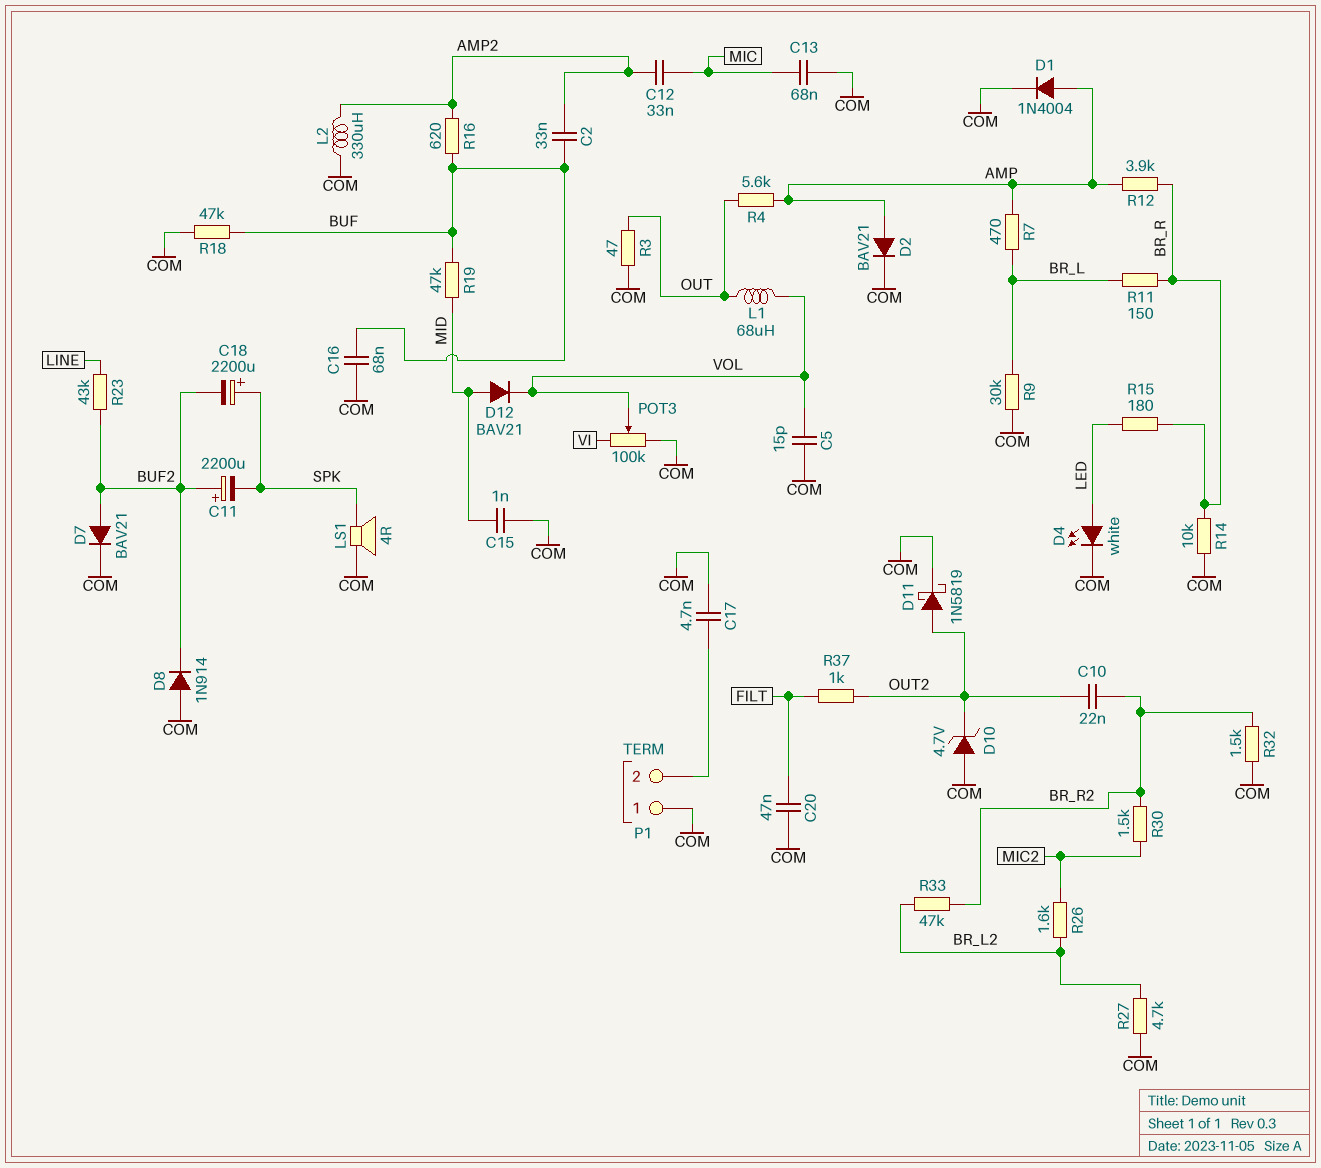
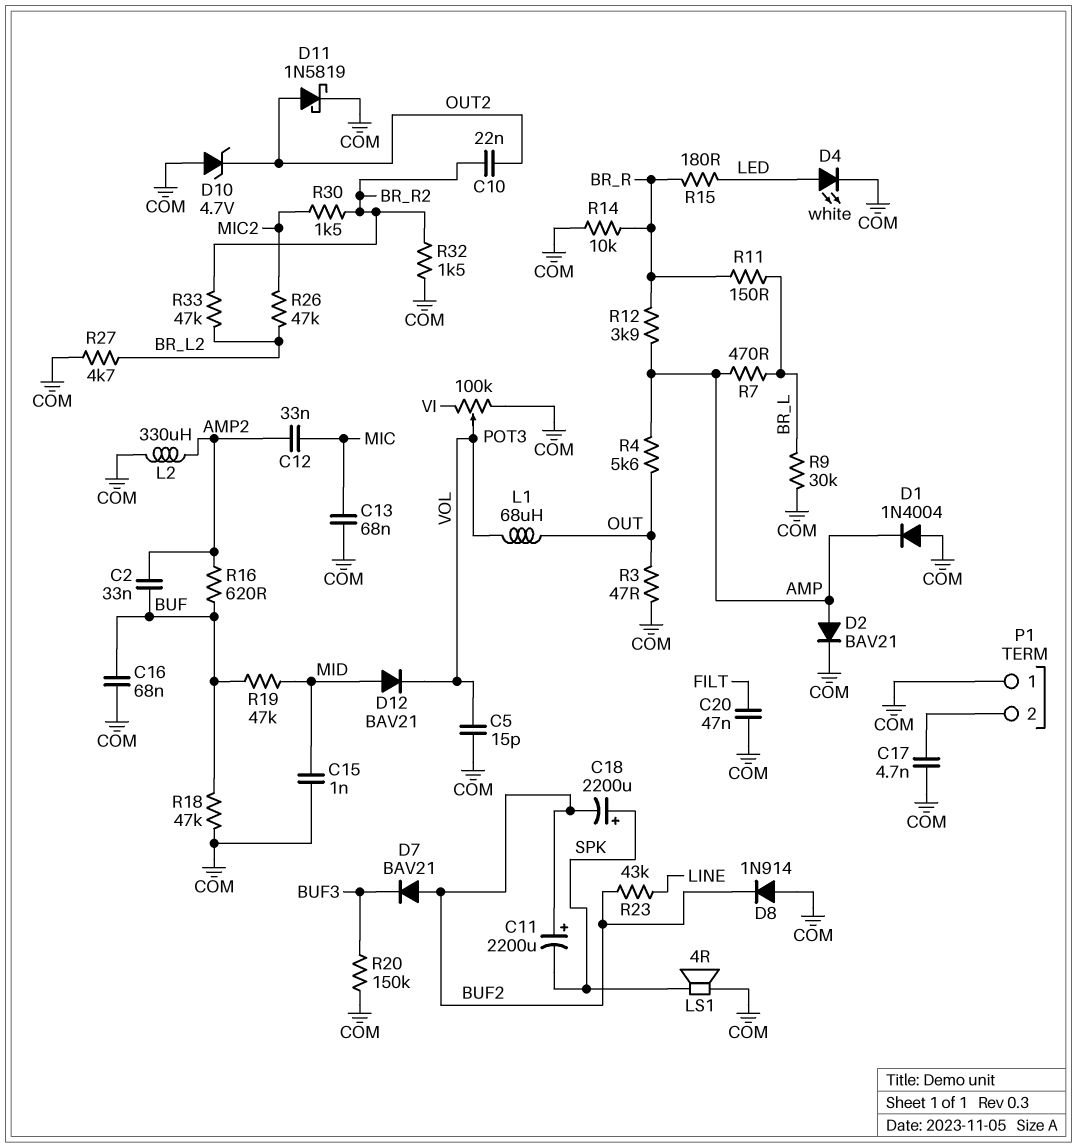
D1: diode 1N4004 (A AMP, K COM) -> diode 1N4004 (A COM, K AMP)
D7: diode BAV21 (A BUF2, K COM) -> diode BAV21 (A BUF2, K BUF3)
R20: none -> 150k (BUF3, COM)
R26: 1.6k (BR_L2, MIC2) -> 47k (BR_L2, MIC2)
R37: 1k (FILT, OUT2) -> none

